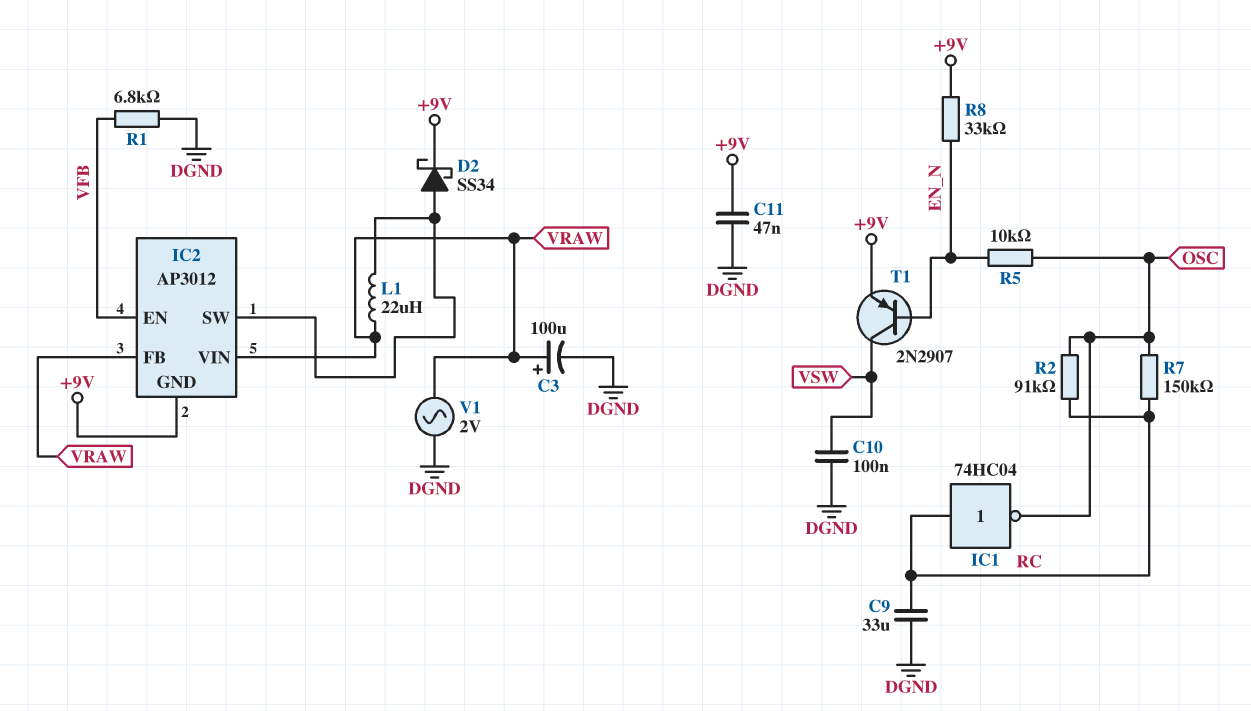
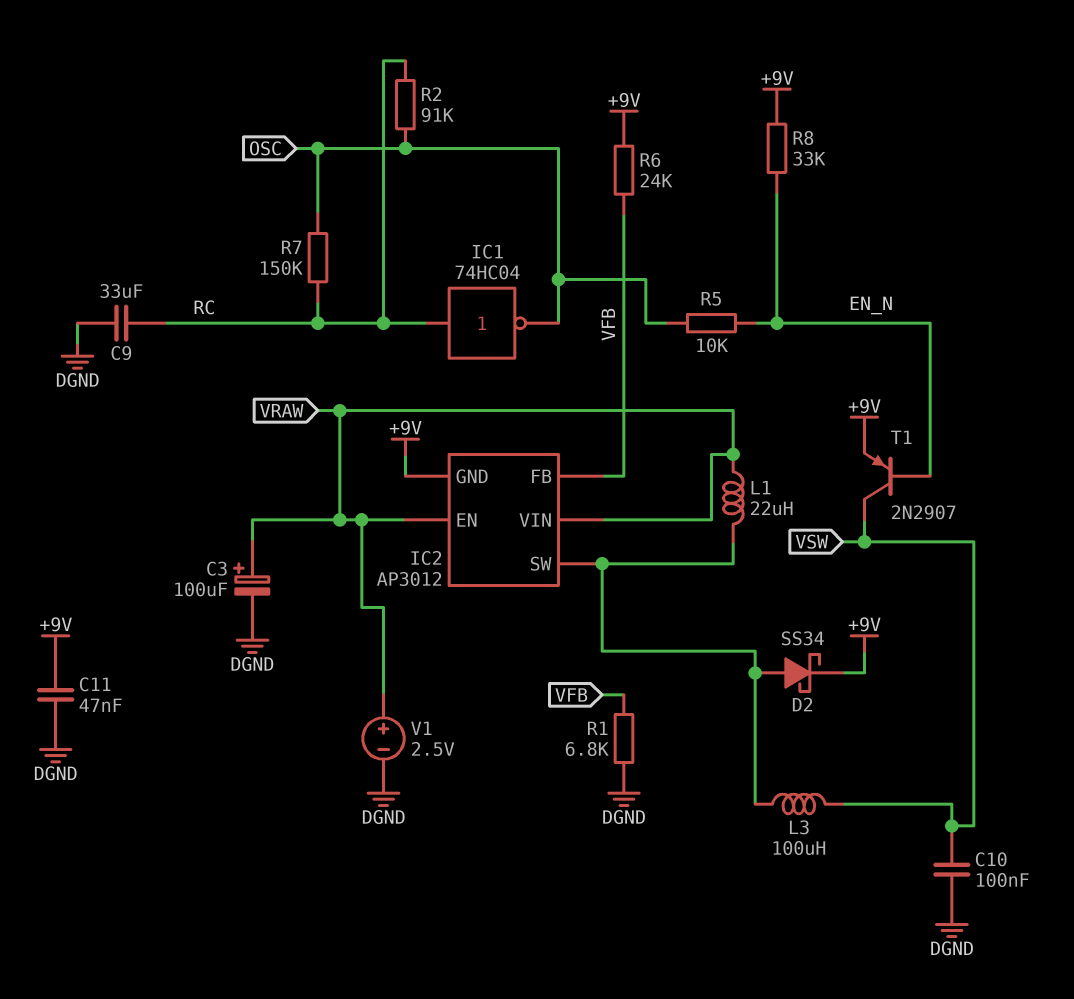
IC2 pin EN: VFB -> VRAW
IC2 pin FB: VRAW -> VFB
L3: none -> 100uH (IC2/SW, VSW)
R6: none -> 24k (+9V, VFB)
V1: AC 2V (DGND, VRAW) -> 2.5V (plus VRAW, minus DGND)

